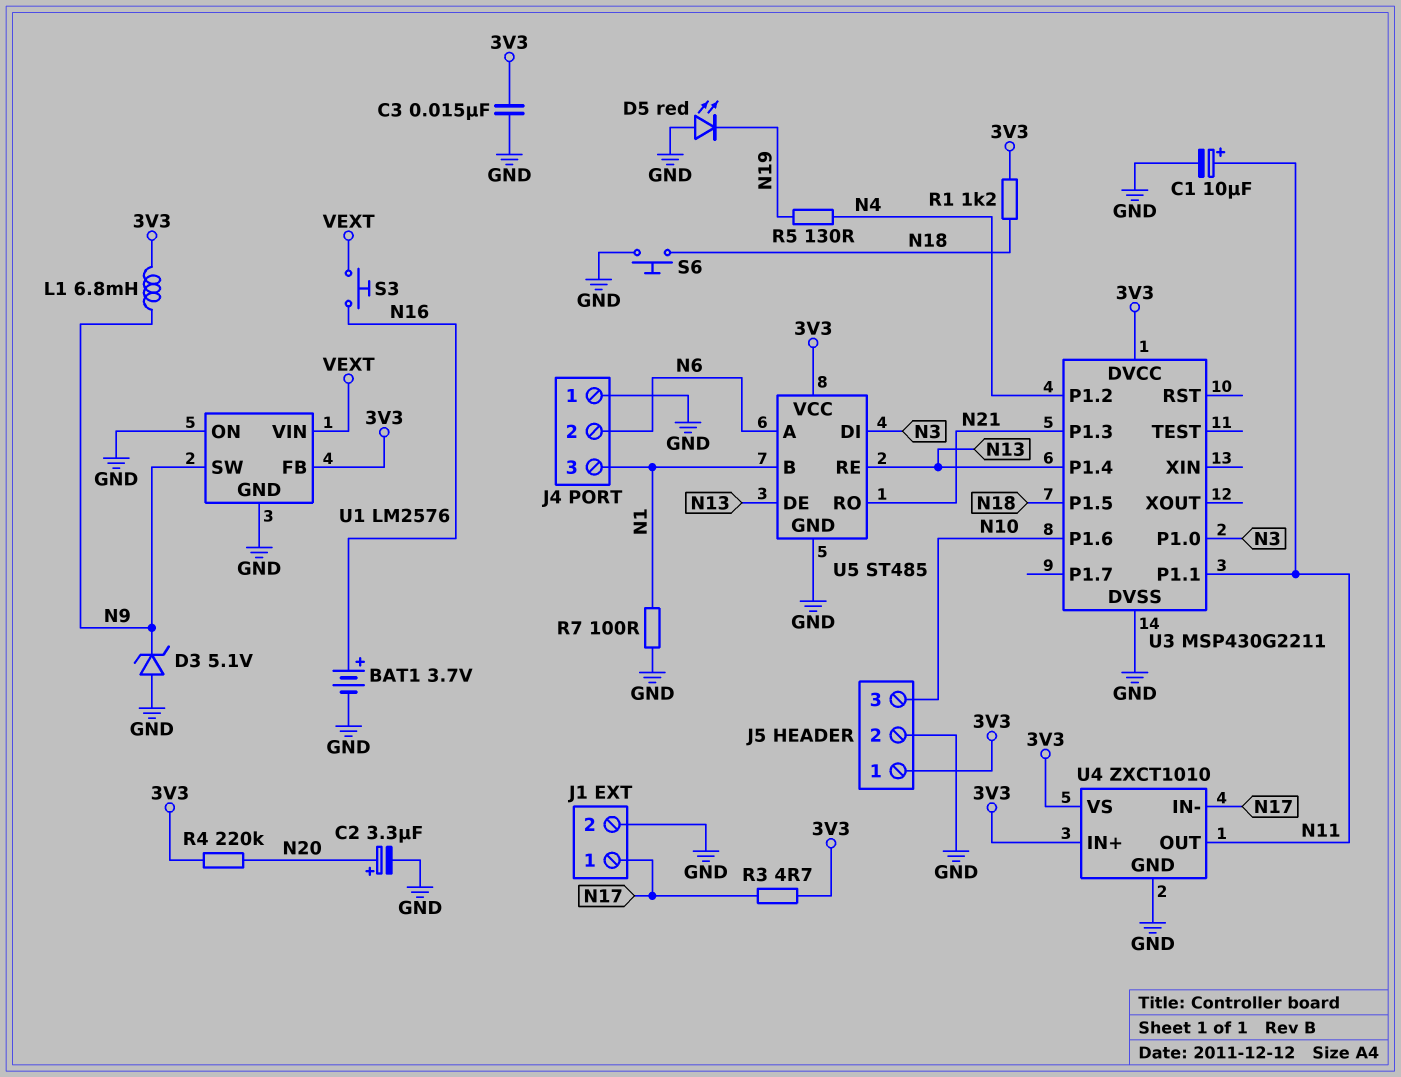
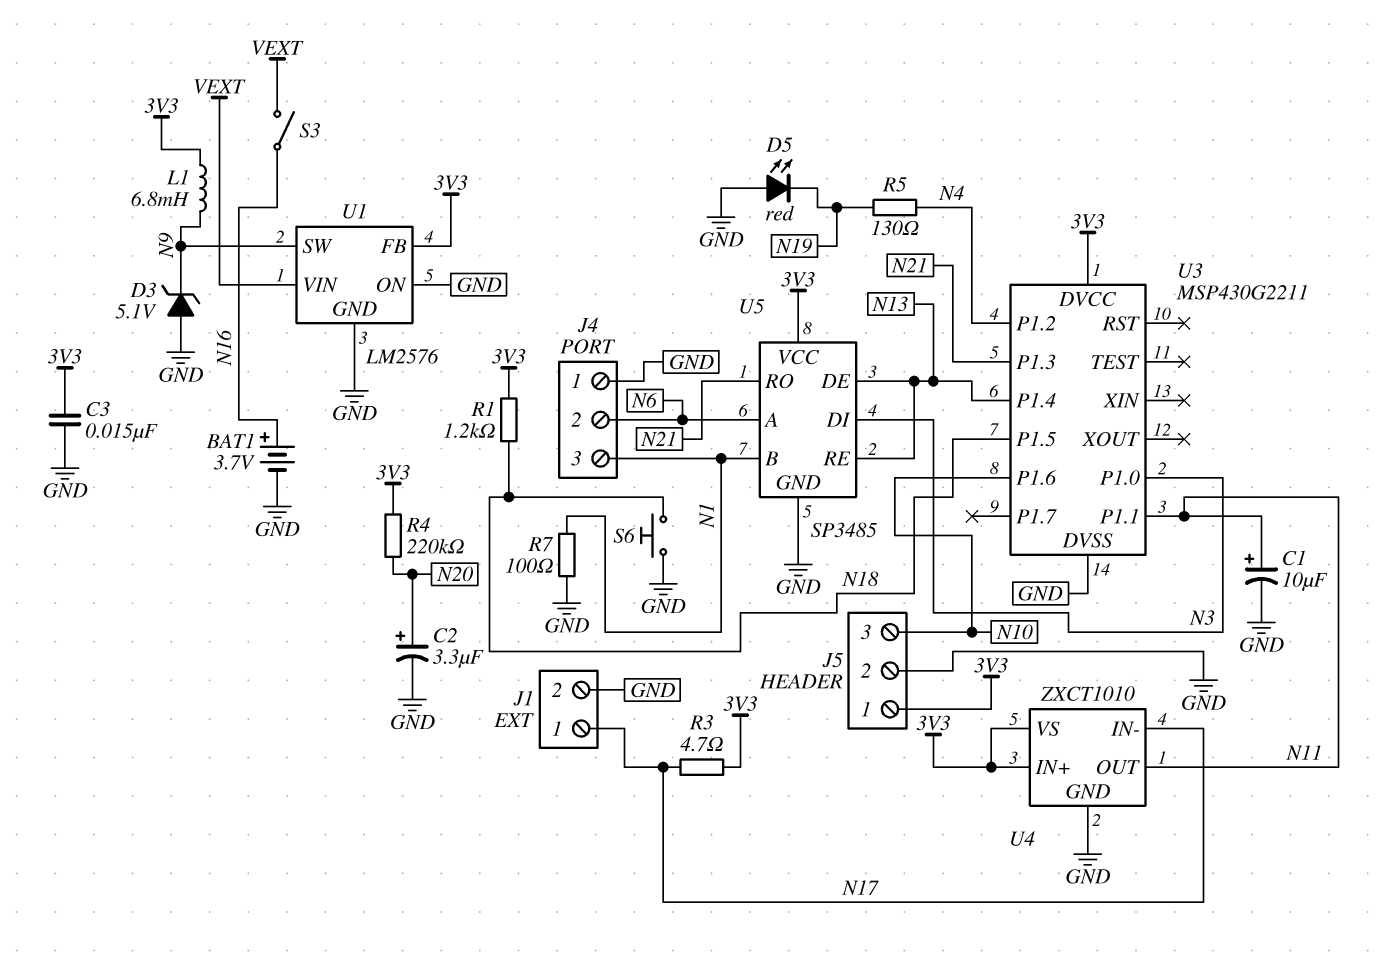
S3: button (N16, VEXT) -> switch (N16, VEXT)
U5: ST485 -> SP3485

